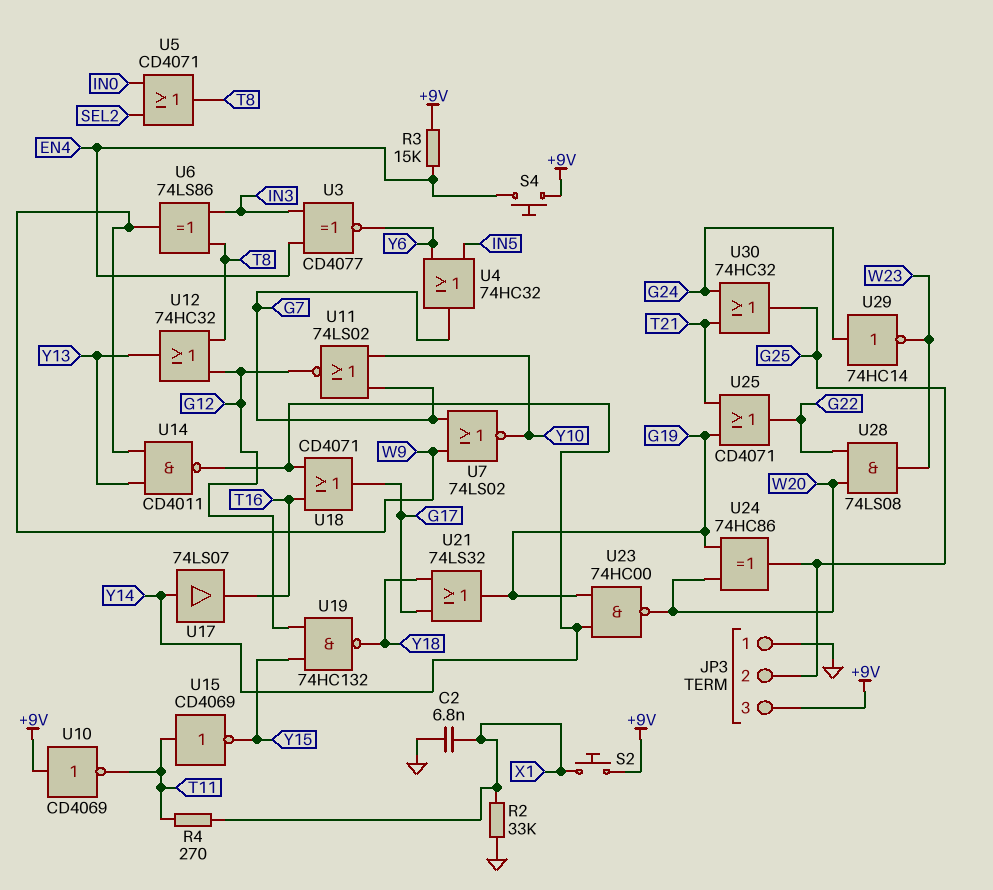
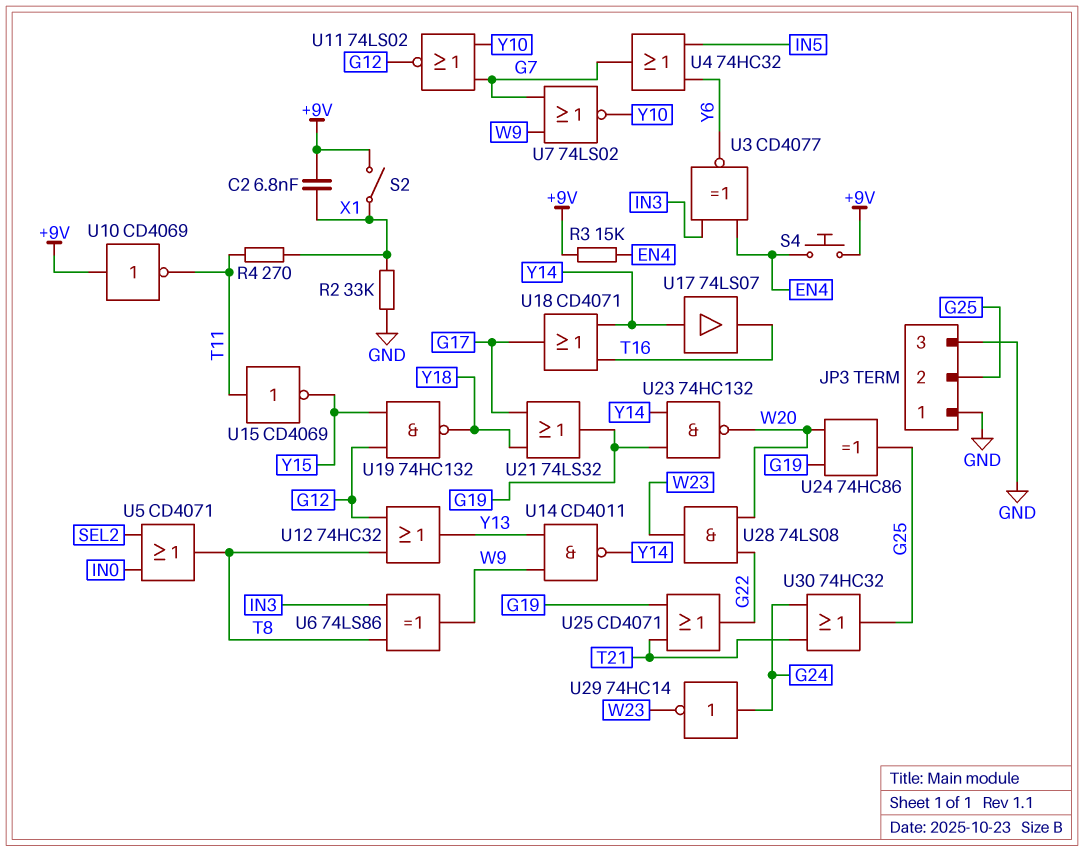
C2: 6.8nF (GND, X1) -> 6.8nF (+9V, X1)
JP3 pin 3: +9V -> GND
S2: button (+9V, X1) -> switch (+9V, X1)
U23: NAND 74HC00 (in G19, in Y14, out W20) -> NAND 74HC132 (in G19, in Y14, out W20)

